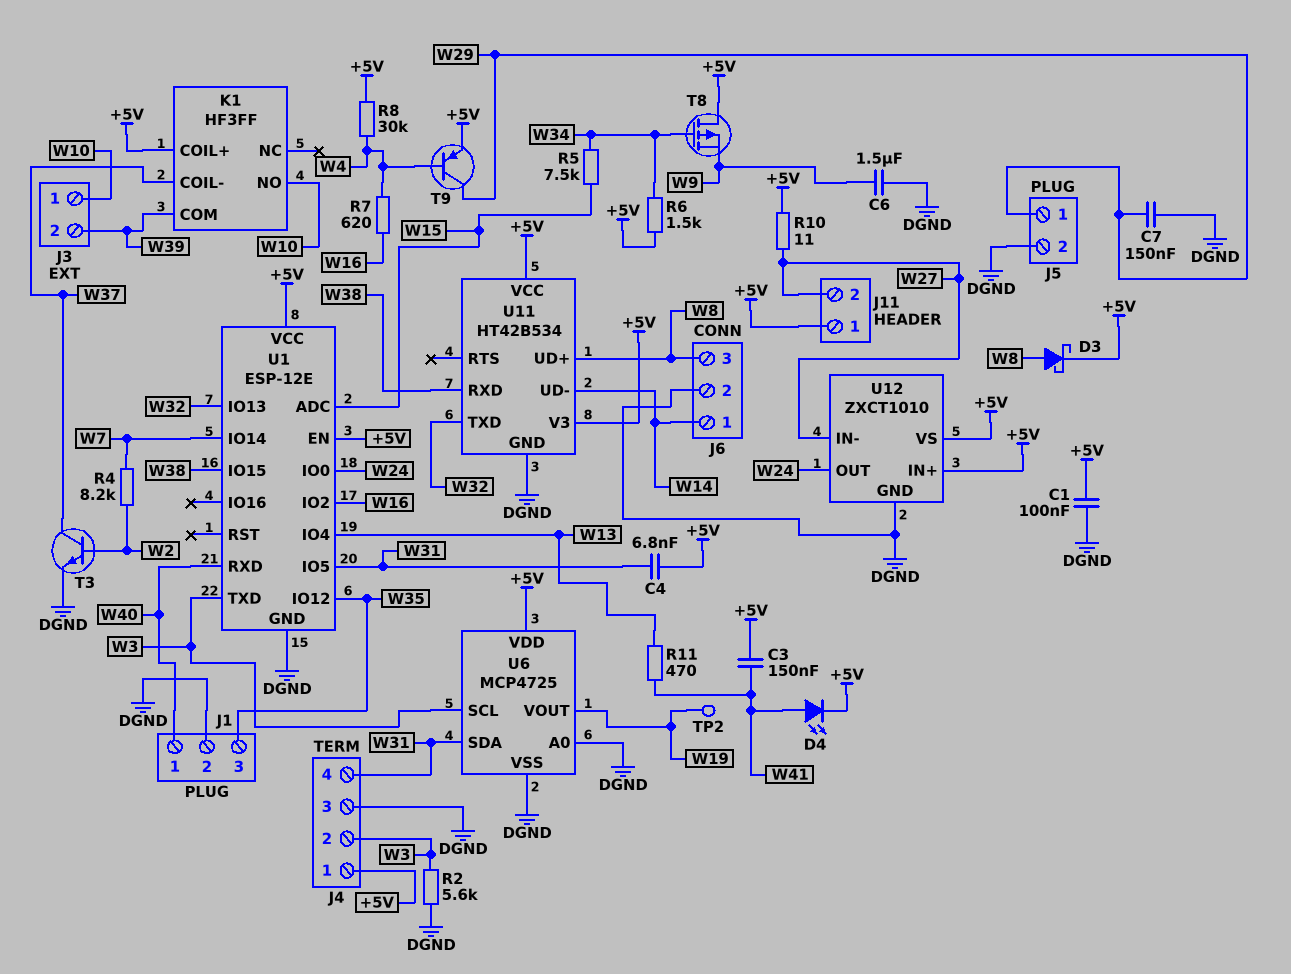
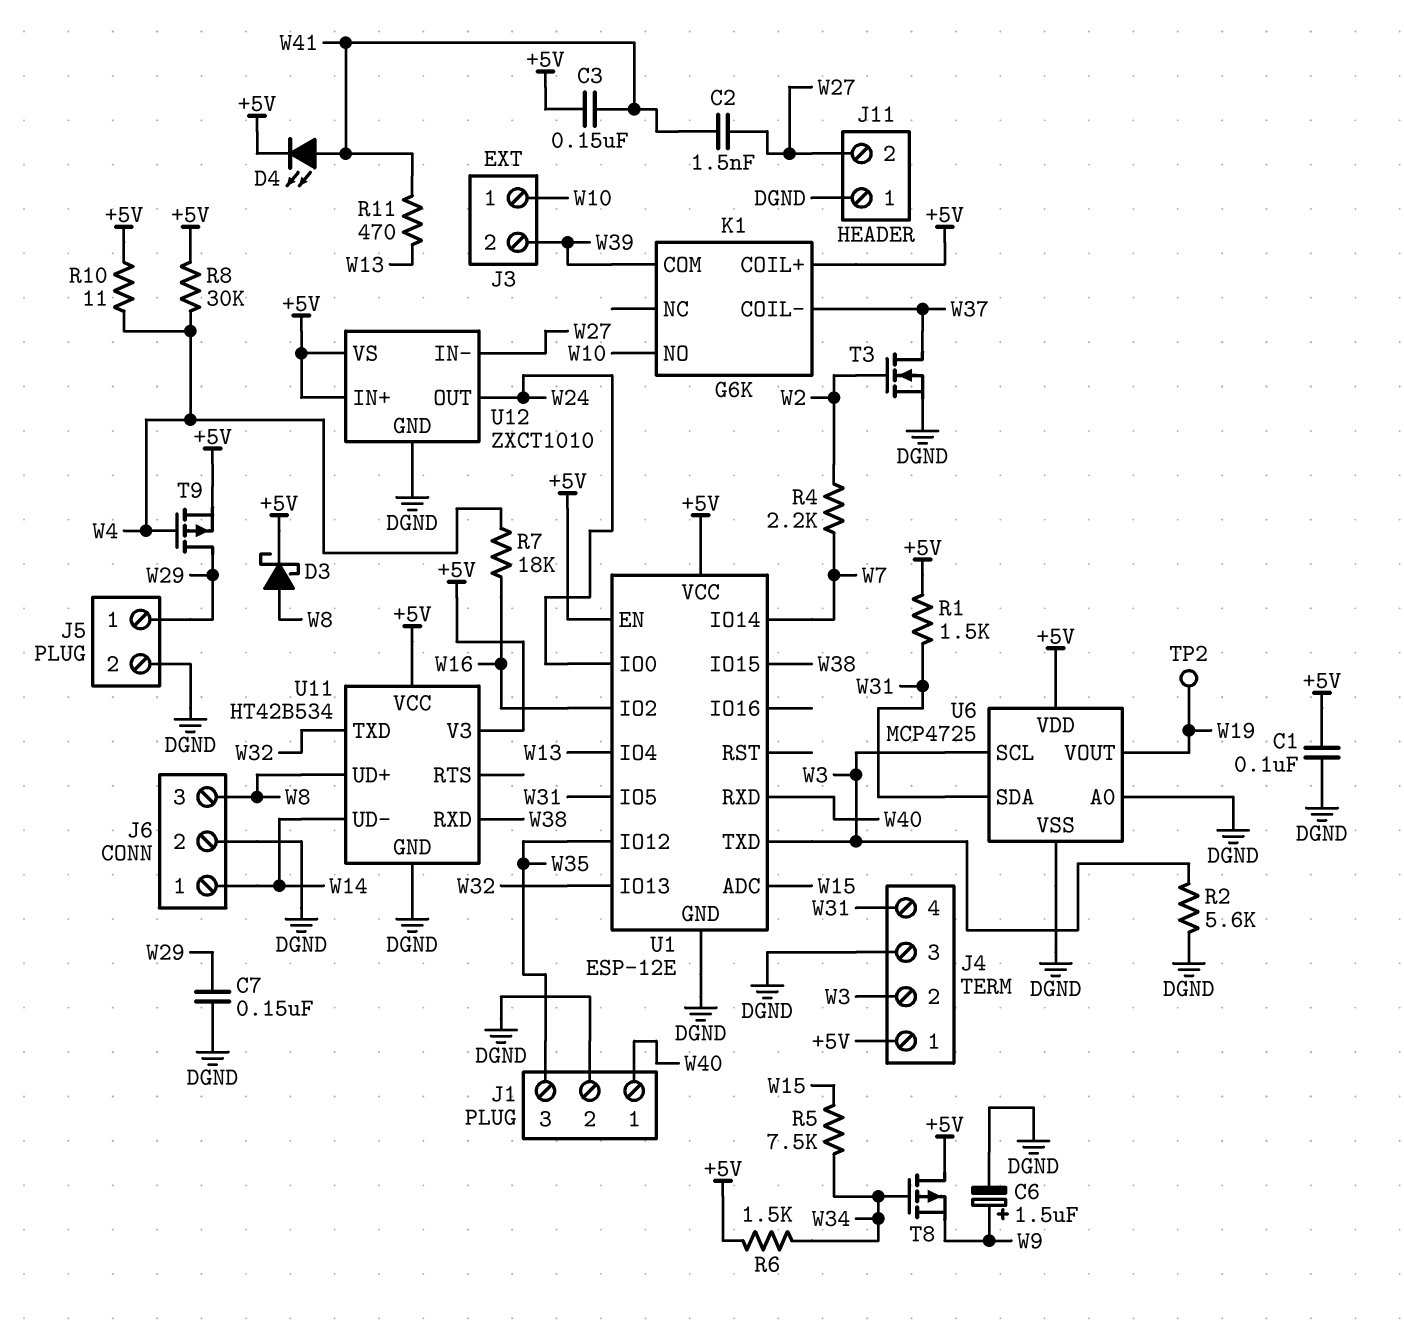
C2: none -> 1.5nF (W27, W41)
C4: 6.8nF (+5V, W31) -> none
C6: 1.5uF (DGND, W9) -> 1.5uF (plus W9, minus DGND)
J11 pin 1: +5V -> DGND
K1: HF3FF -> G6K
R1: none -> 1.5k (+5V, W31)
R4: 8.2k (W2, W7) -> 2.2k (W2, W7)
R7: 620 (W4, W16) -> 18k (W4, W16)
R10: 11 (+5V, W27) -> 11 (+5V, W4)
T3: NPN (B W2, C W37, E DGND) -> NMOS (G W2, D W37, S DGND)
T9: PNP (B W4, C W29, E +5V) -> PMOS (G W4, D W29, S +5V)

